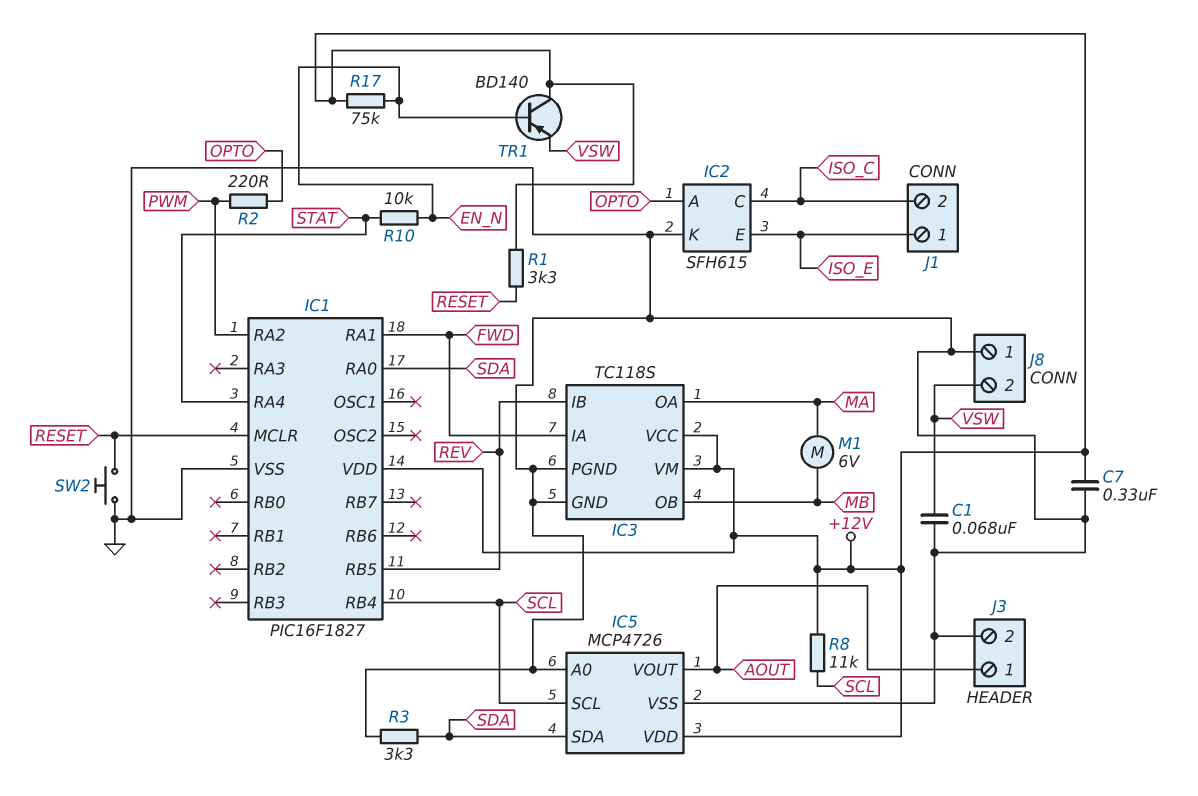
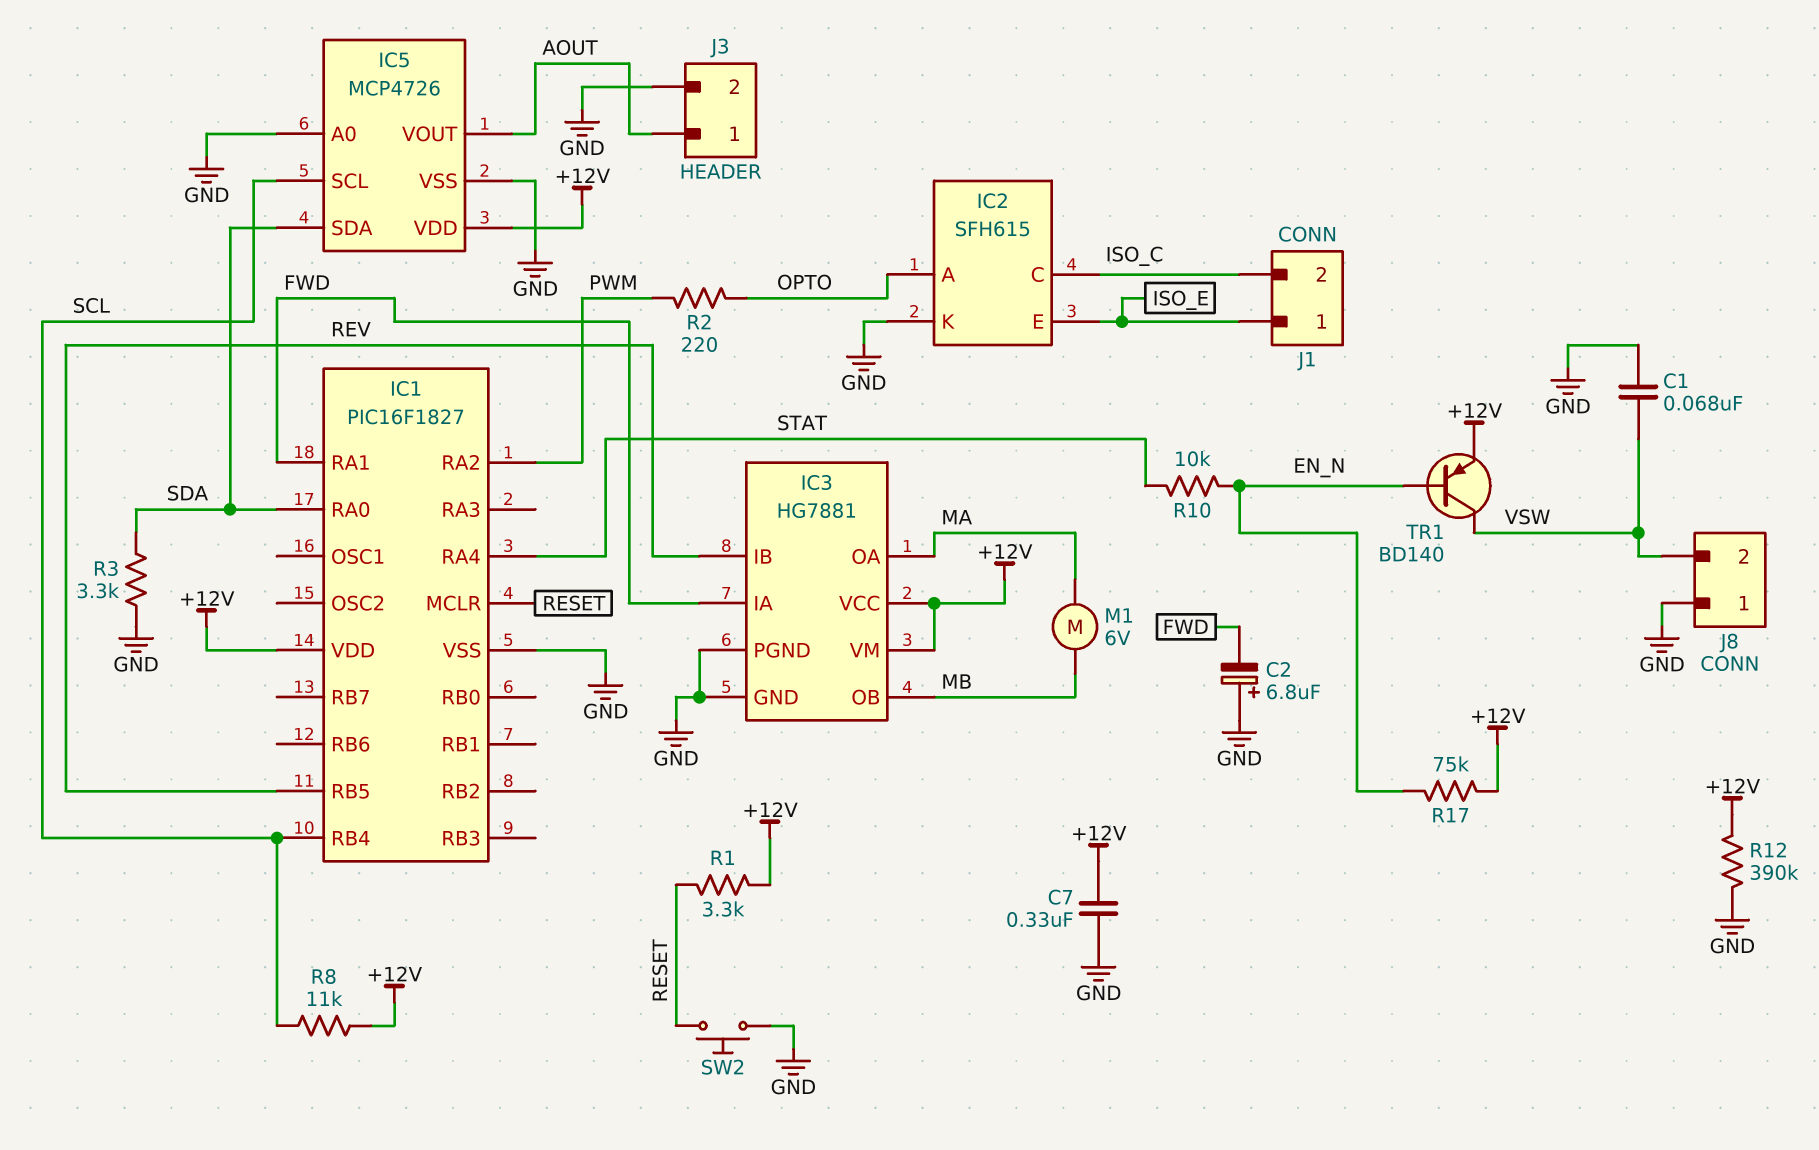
C2: none -> 6.8uF (plus GND, minus FWD)
IC3: TC118S -> HG7881
R12: none -> 390k (+12V, GND)
TR1: PNP BD140 (B EN_N, C +12V, E VSW) -> PNP BD140 (B EN_N, C VSW, E +12V)

